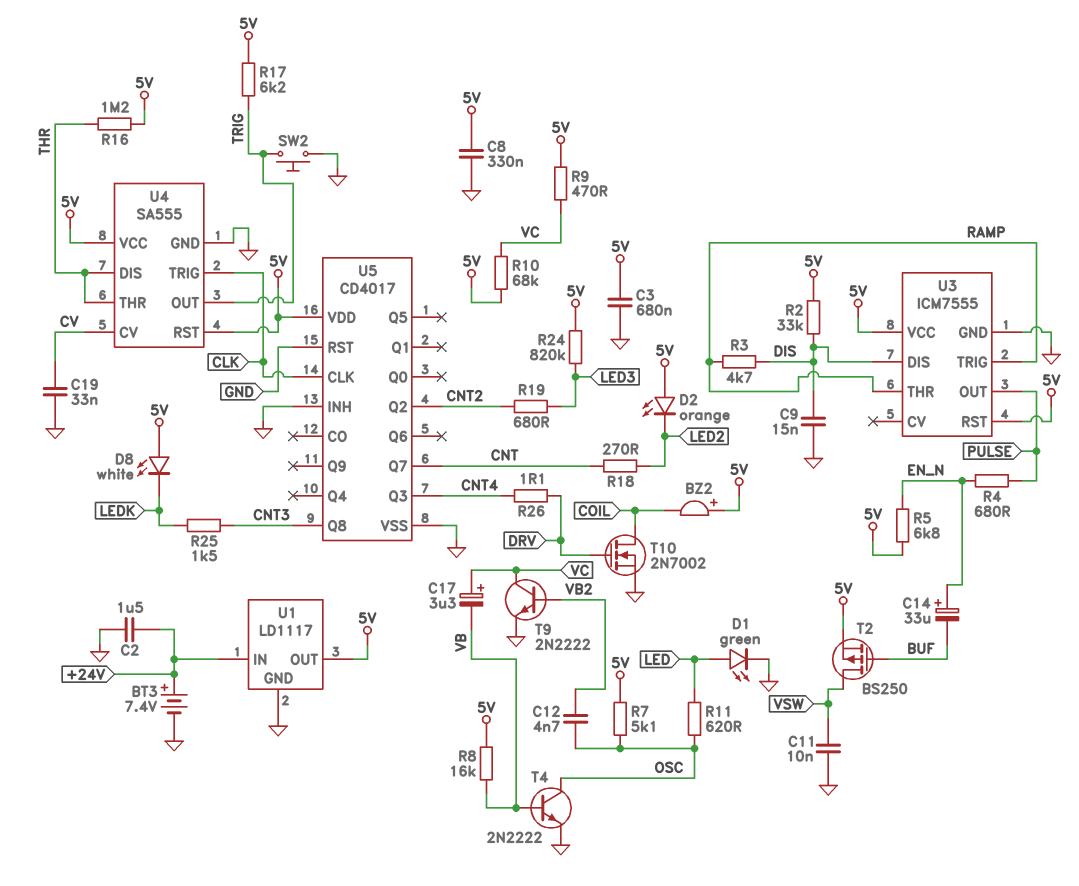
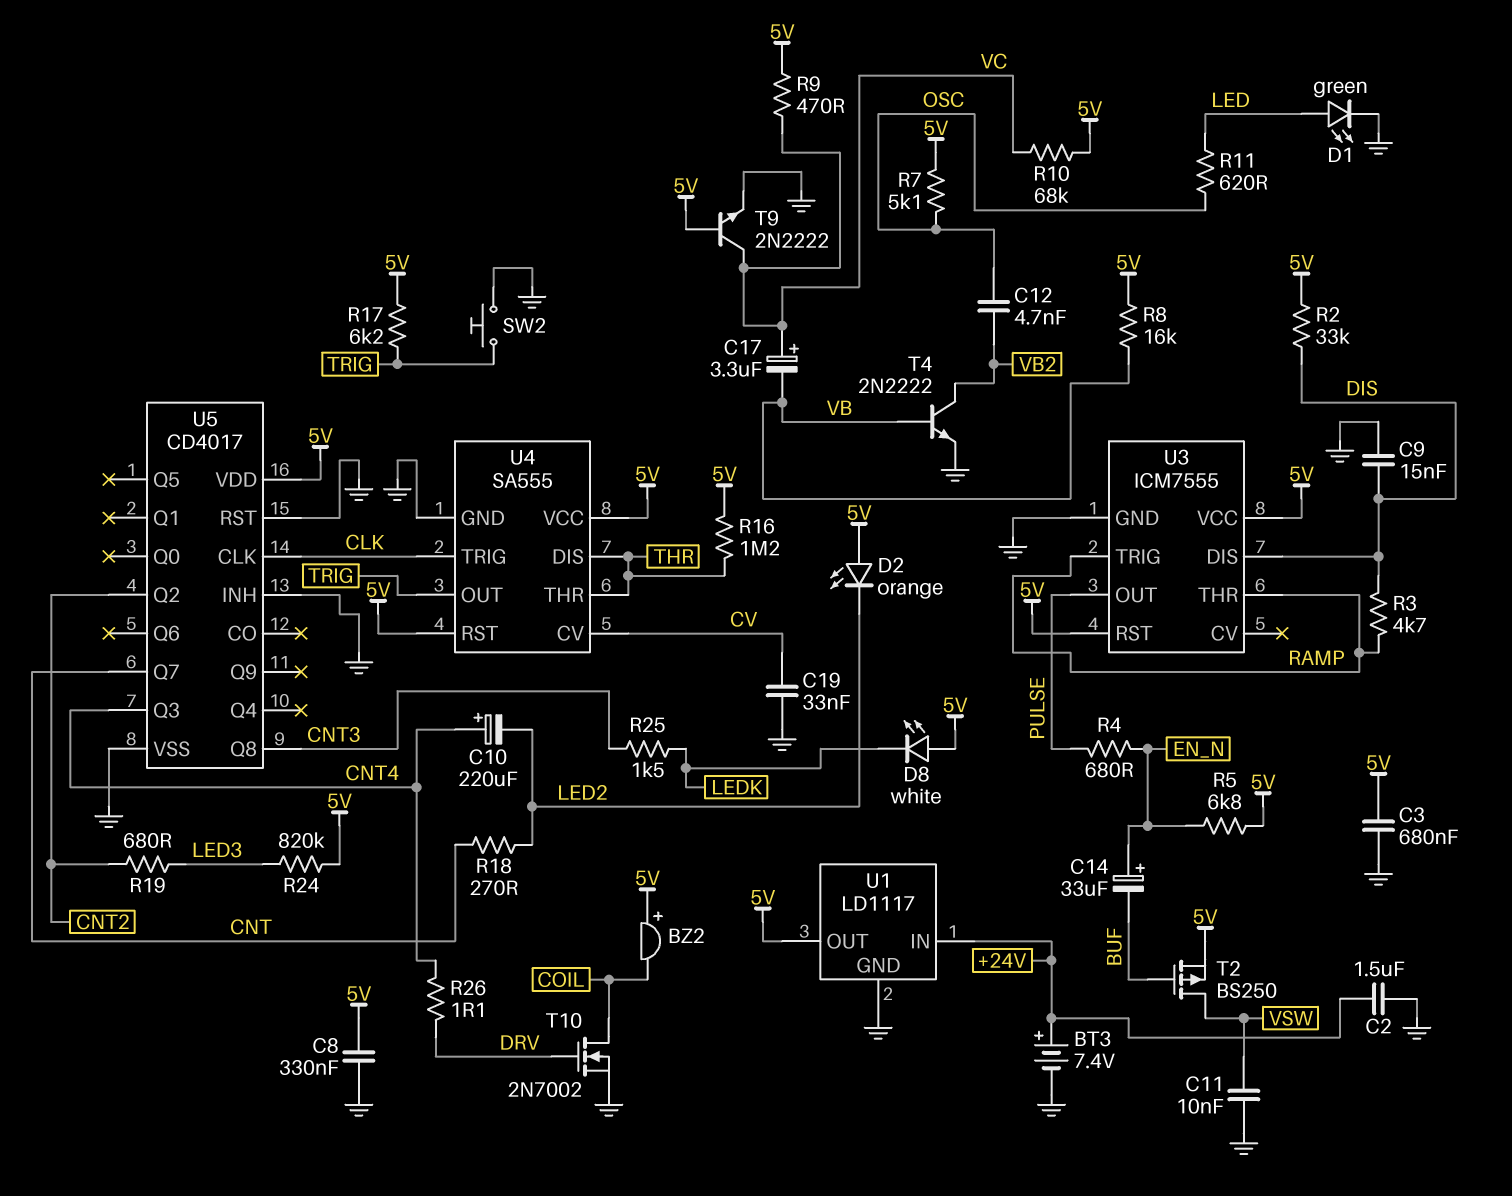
C10: none -> 220uF (plus CNT4, minus LED2)
T4: NPN 2N2222 (B VB, C OSC, E GND) -> NPN 2N2222 (B VB, C VB2, E GND)
T9: NPN 2N2222 (B VB2, C VC, E GND) -> NPN 2N2222 (B 5V, C VC, E GND)

